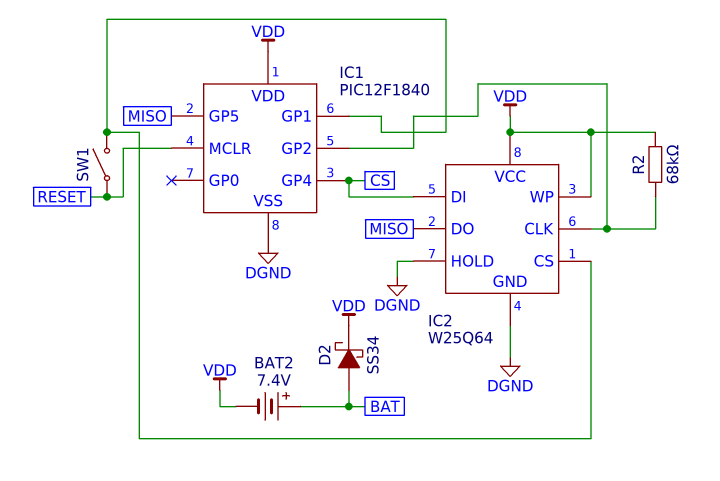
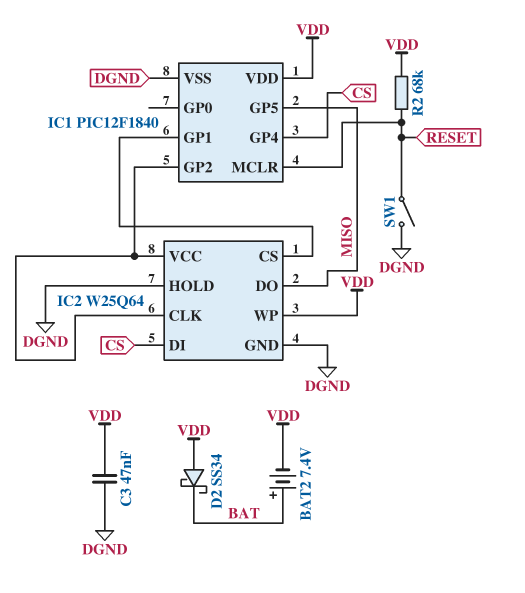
C3: none -> 47nF (DGND, VDD)
D2: schottky SS34 (A BAT, K VDD) -> schottky SS34 (A VDD, K BAT)
IC2 pin VCC: VDD -> IC1/GP2
R2: 68k (IC1/GP2, VDD) -> 68k (RESET, VDD)
SW1: switch (IC1/GP1, RESET) -> switch (DGND, RESET)

